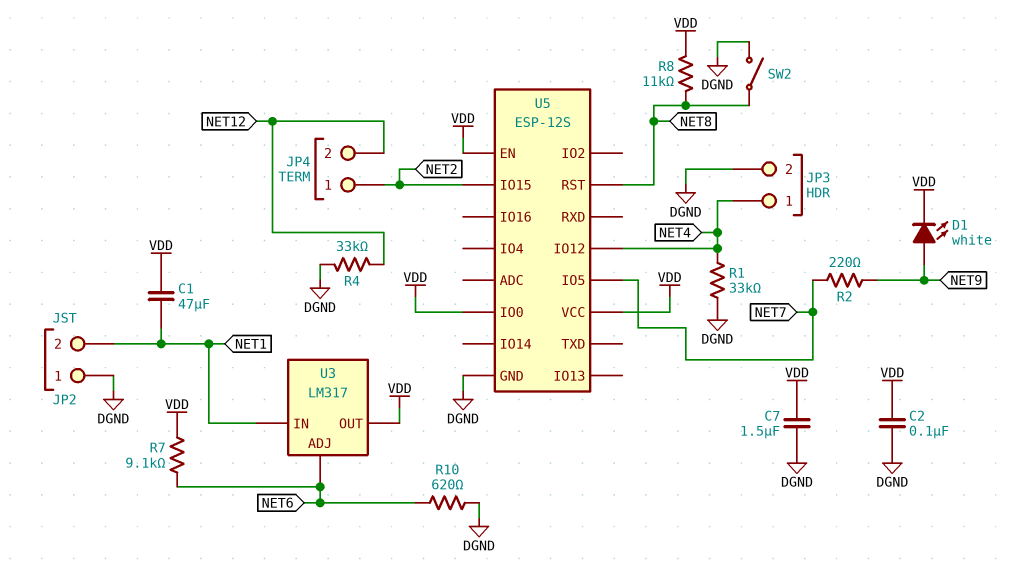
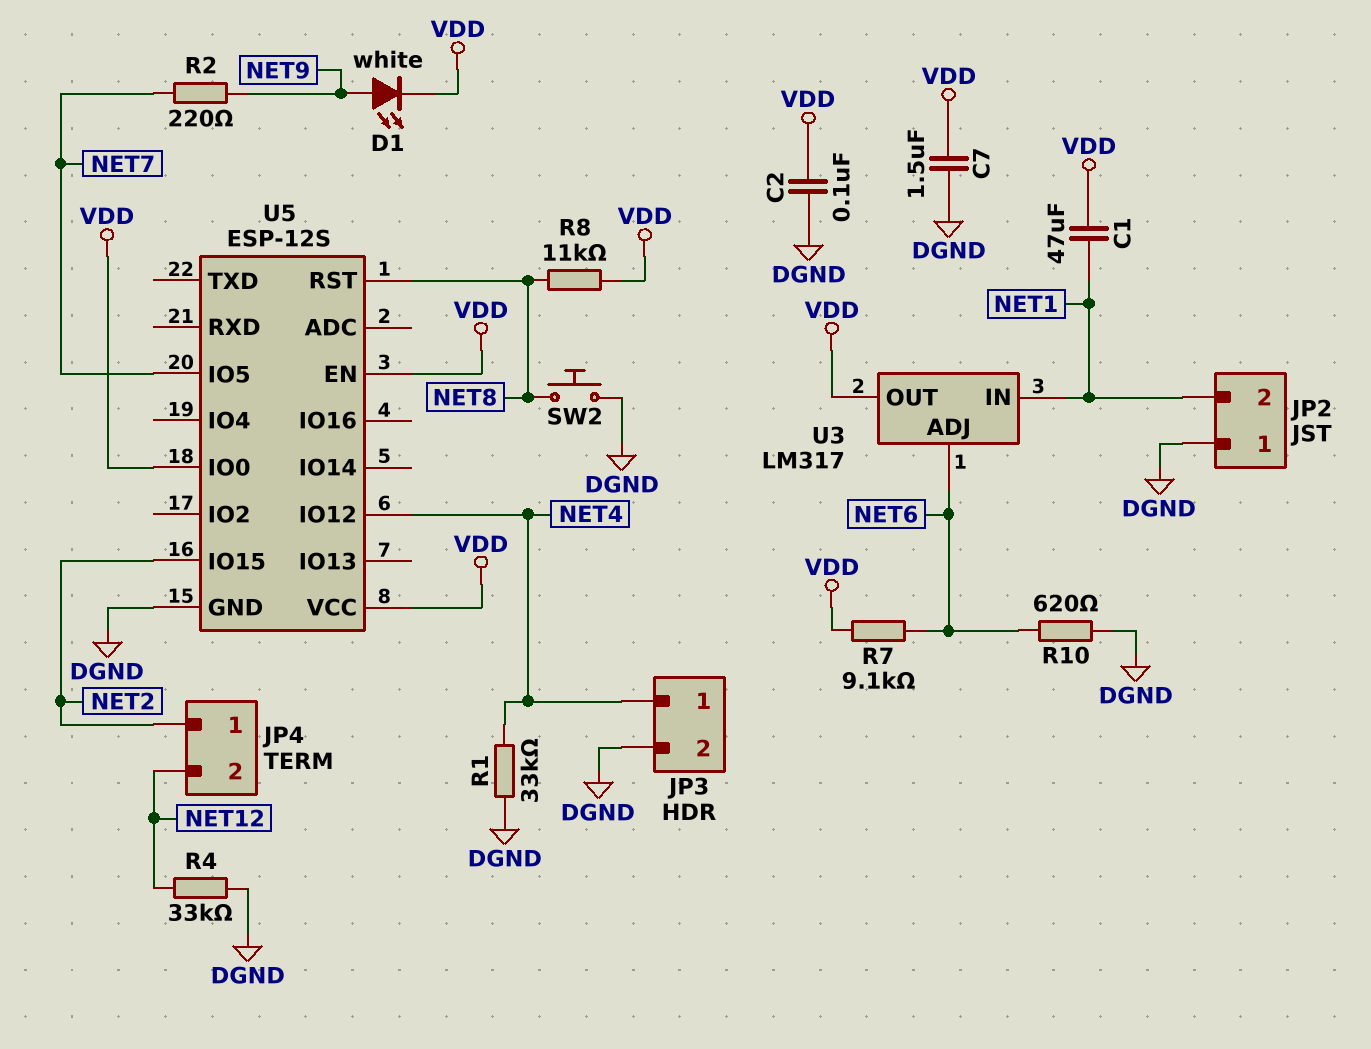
SW2: switch (DGND, NET8) -> button (DGND, NET8)

